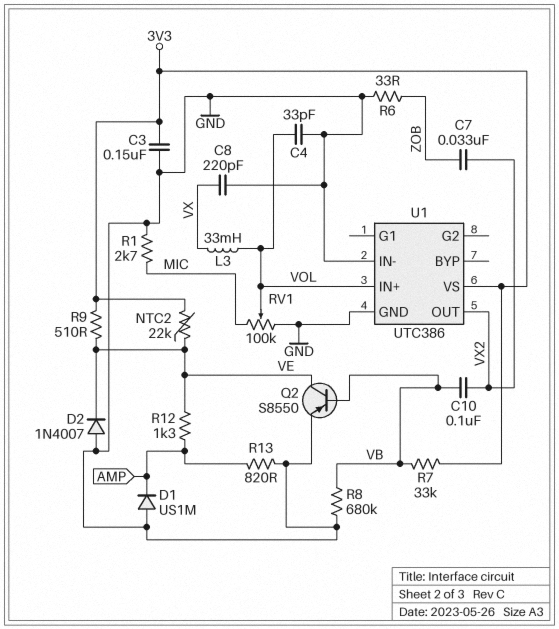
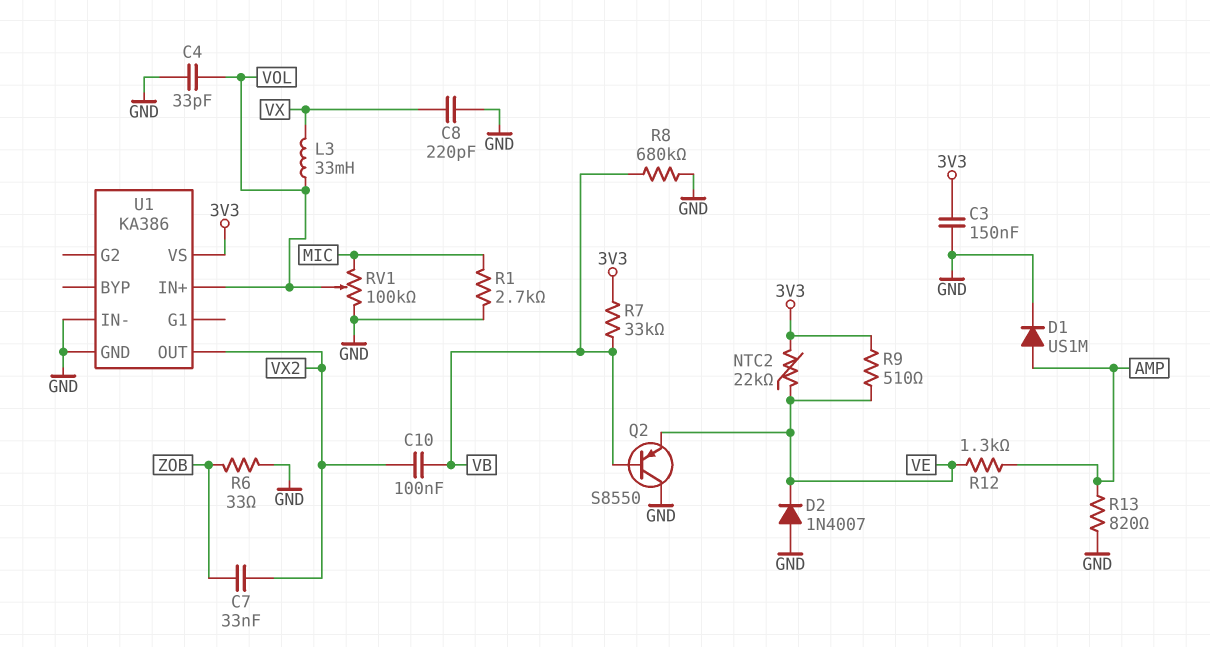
D1: diode US1M (A GND, K AMP) -> diode US1M (A AMP, K GND)
Q2: PNP S8550 (B VB, C VE, E GND) -> PNP S8550 (B VB, C GND, E VE)
U1: UTC386 -> KA386

